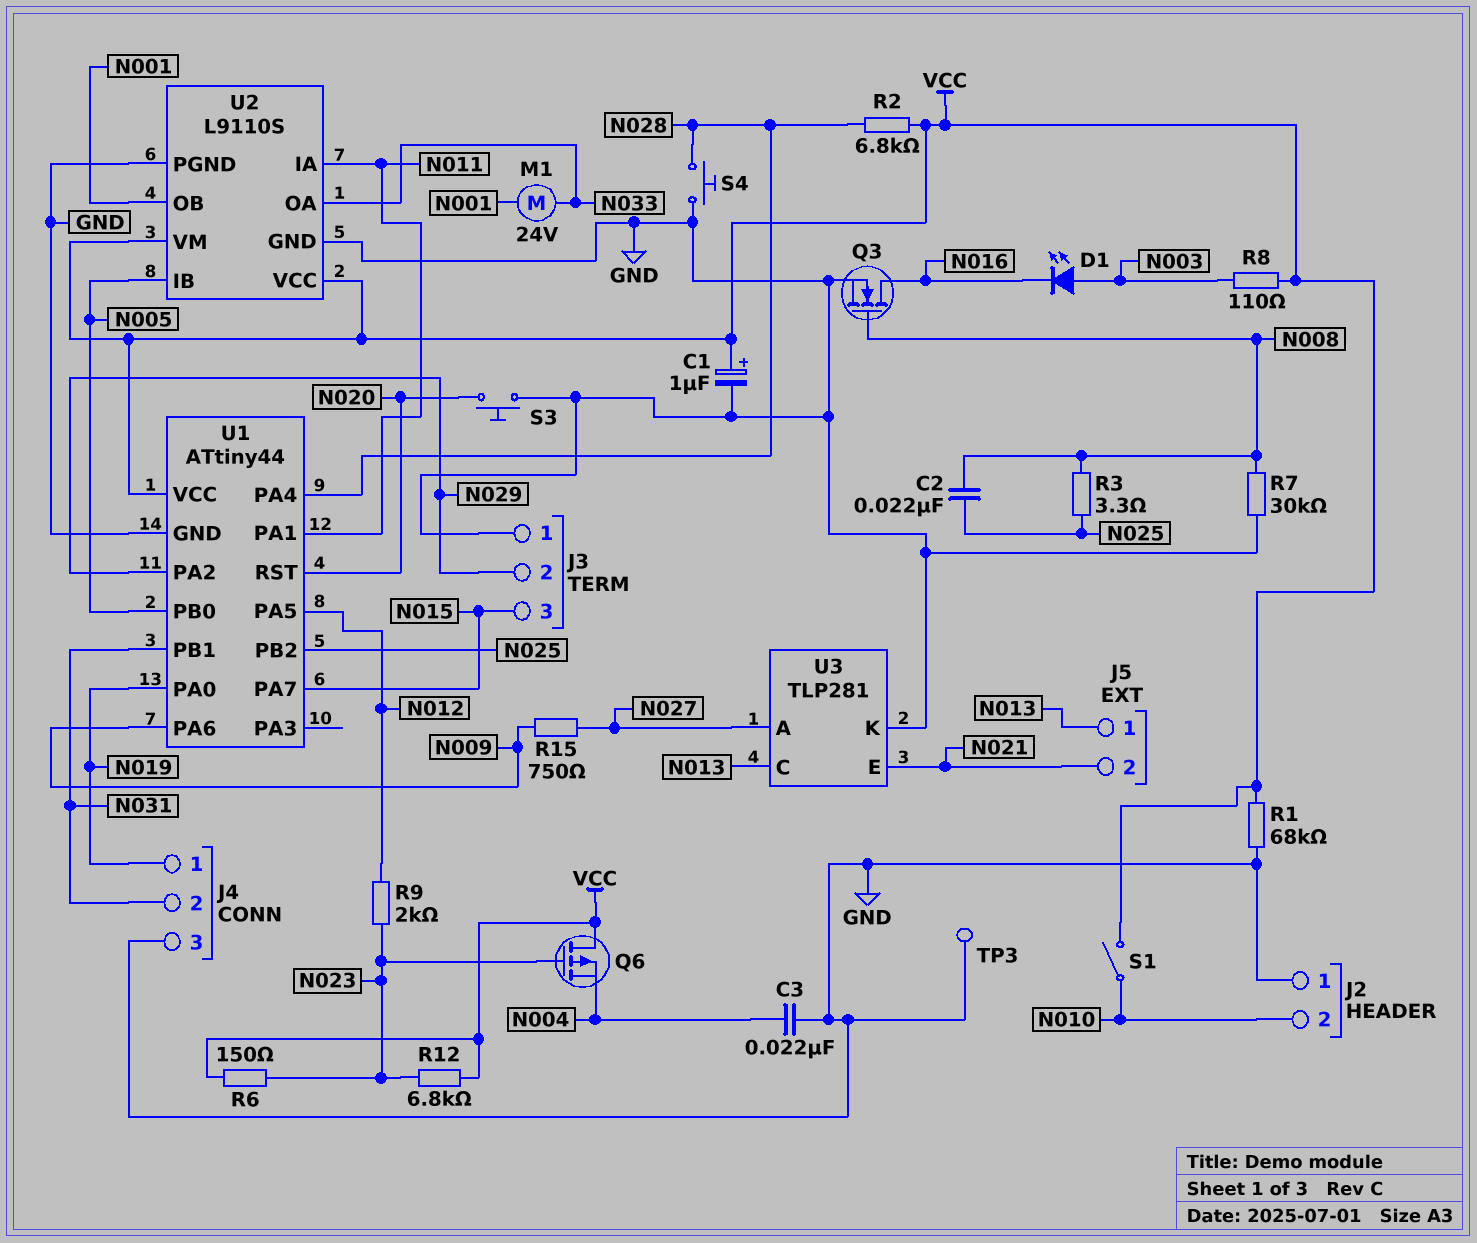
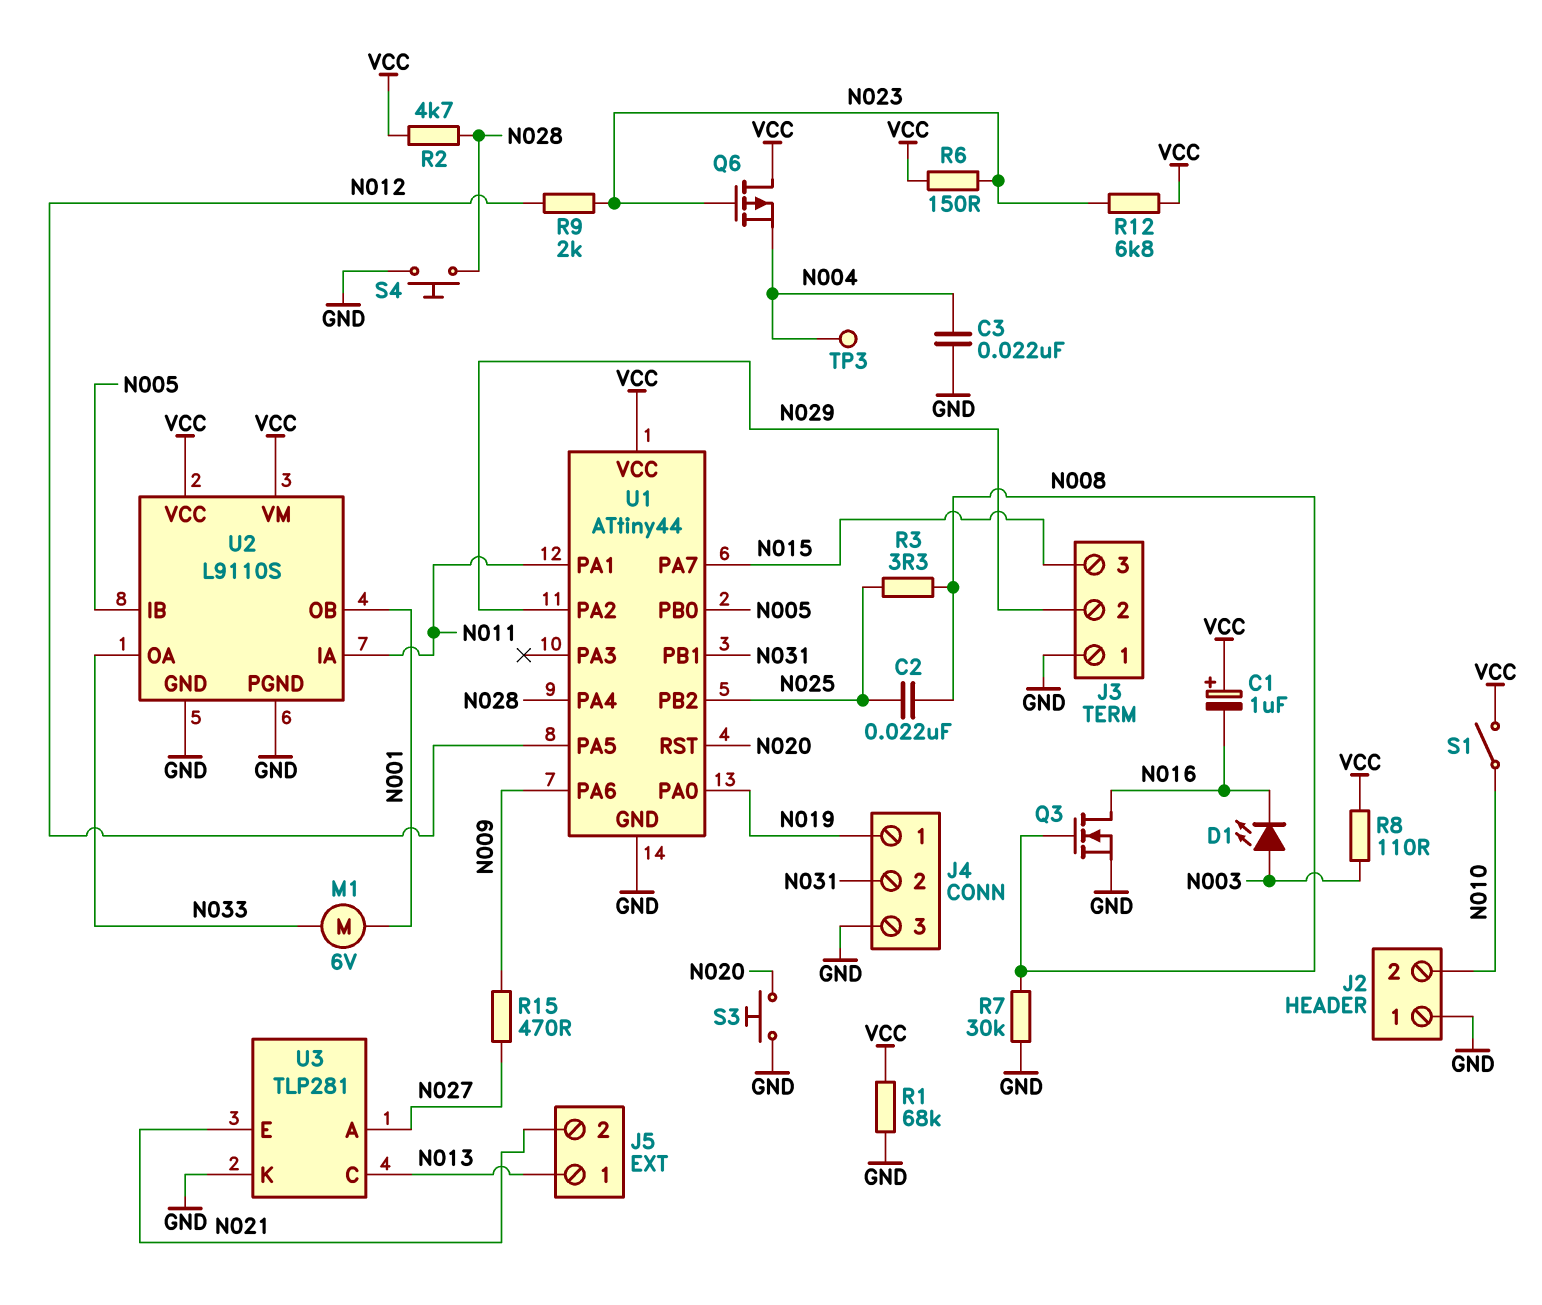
C1: 1uF (plus VCC, minus GND) -> 1uF (plus VCC, minus N016)
M1: motor 24V (N001, N033) -> motor 6V (N001, N033)
R2: 6.8k (N028, VCC) -> 4.7k (N028, VCC)
R15: 750 (N009, N027) -> 470 (N009, N027)
TP3: test point (GND) -> test point (N004)

